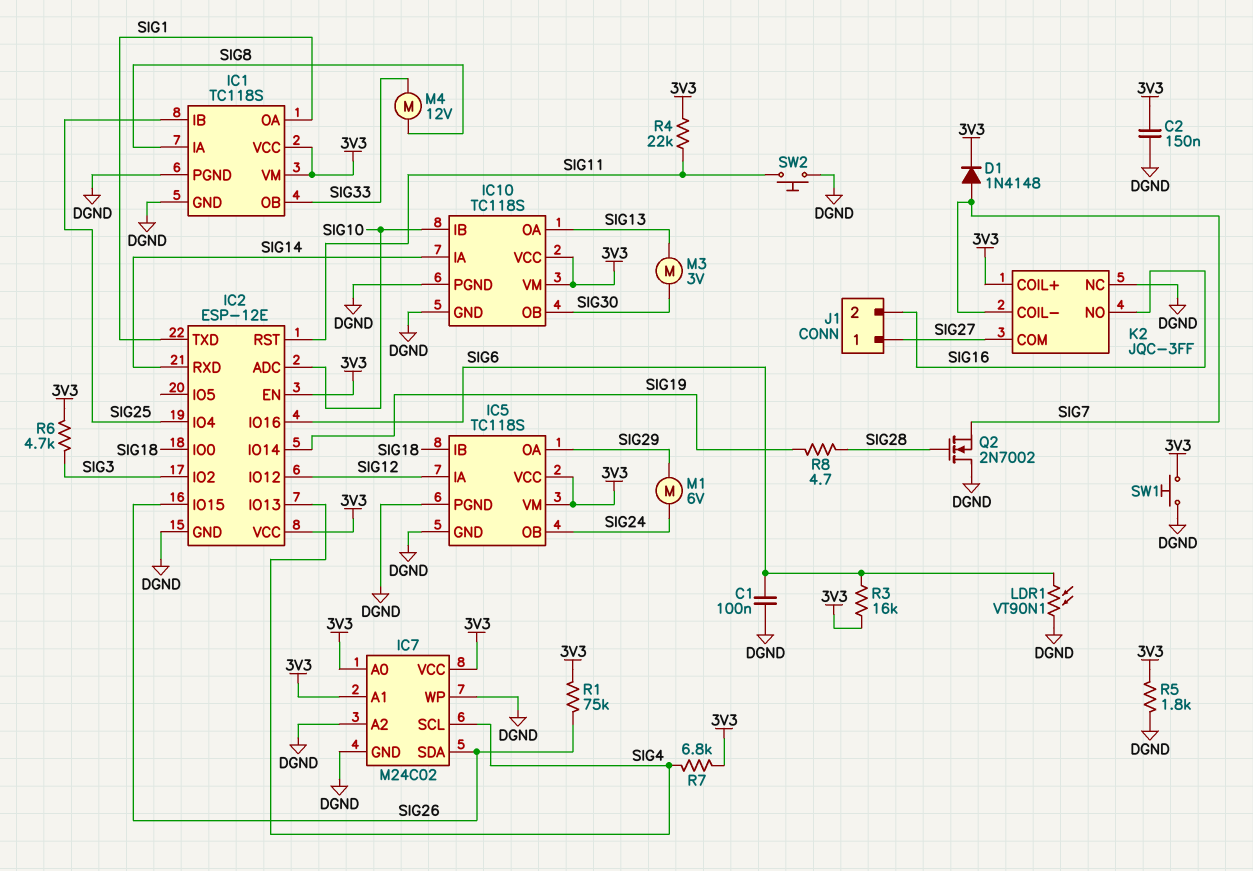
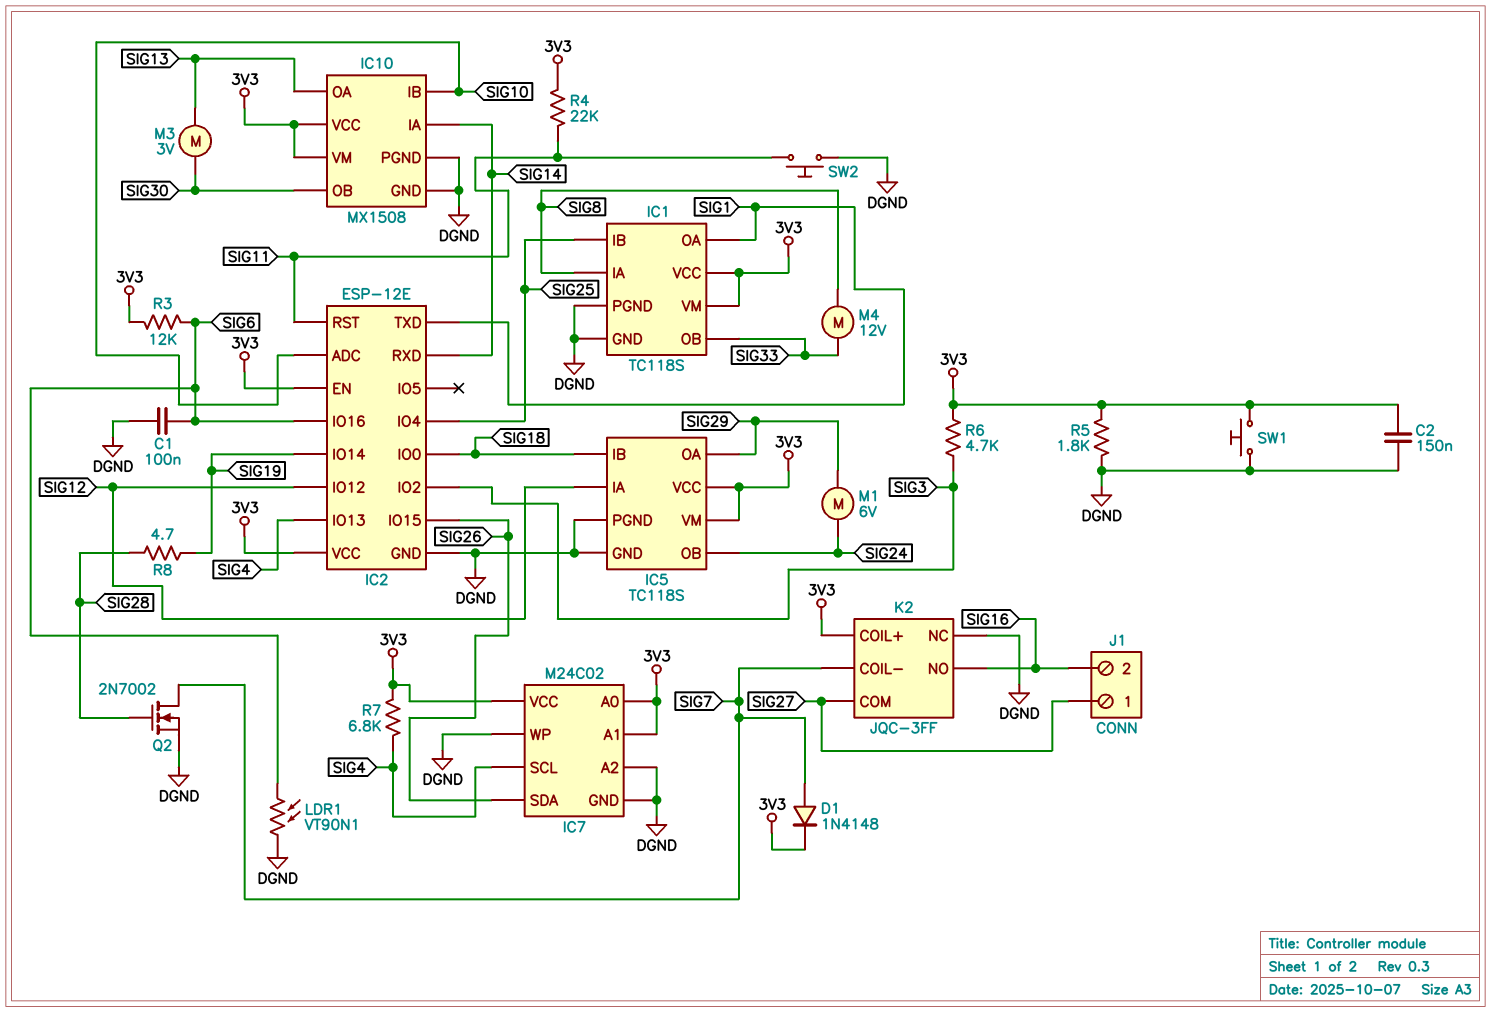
IC10: TC118S -> MX1508
Q2: NMOS 2N7002 (G SIG28, D DGND, S SIG7) -> NMOS 2N7002 (G SIG28, D SIG7, S DGND)
R1: 75k (3V3, SIG26) -> none
R3: 16k (3V3, SIG6) -> 12k (3V3, SIG6)

